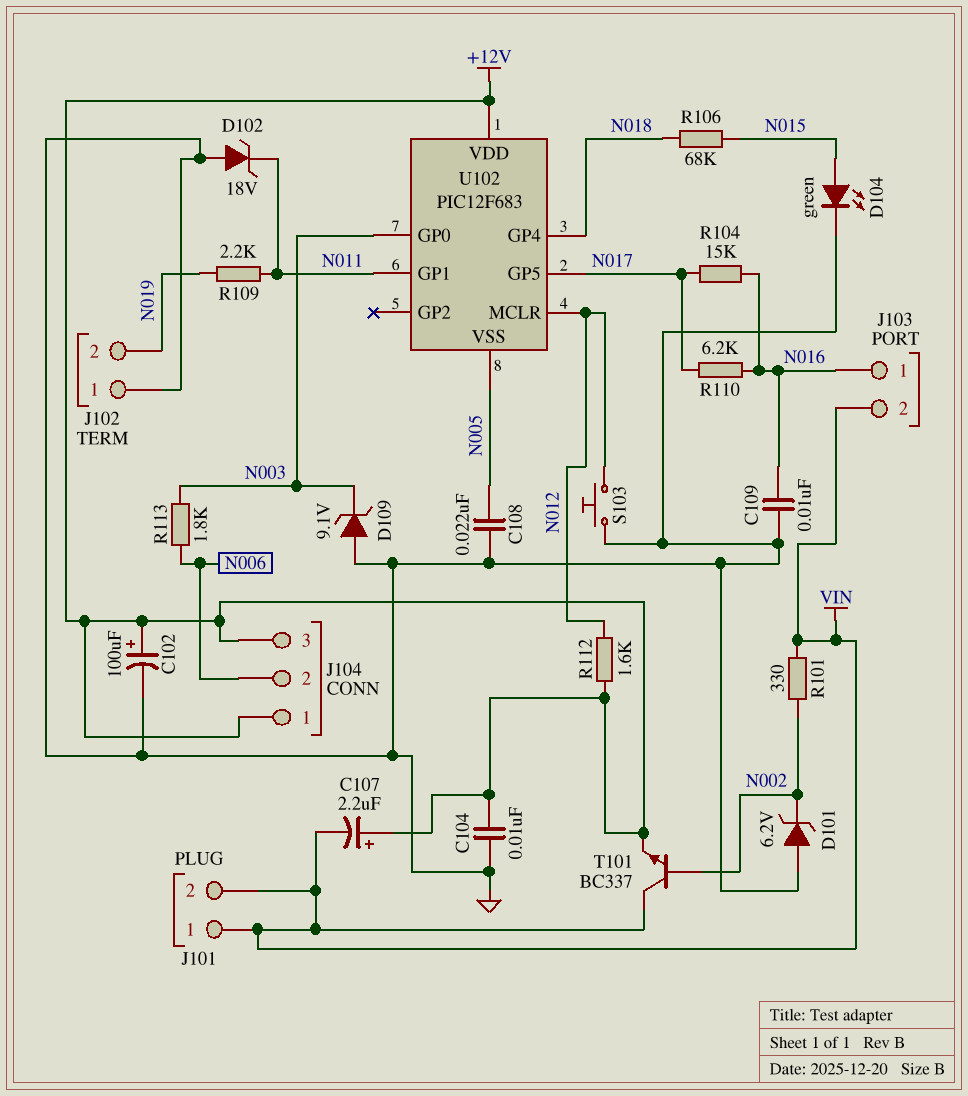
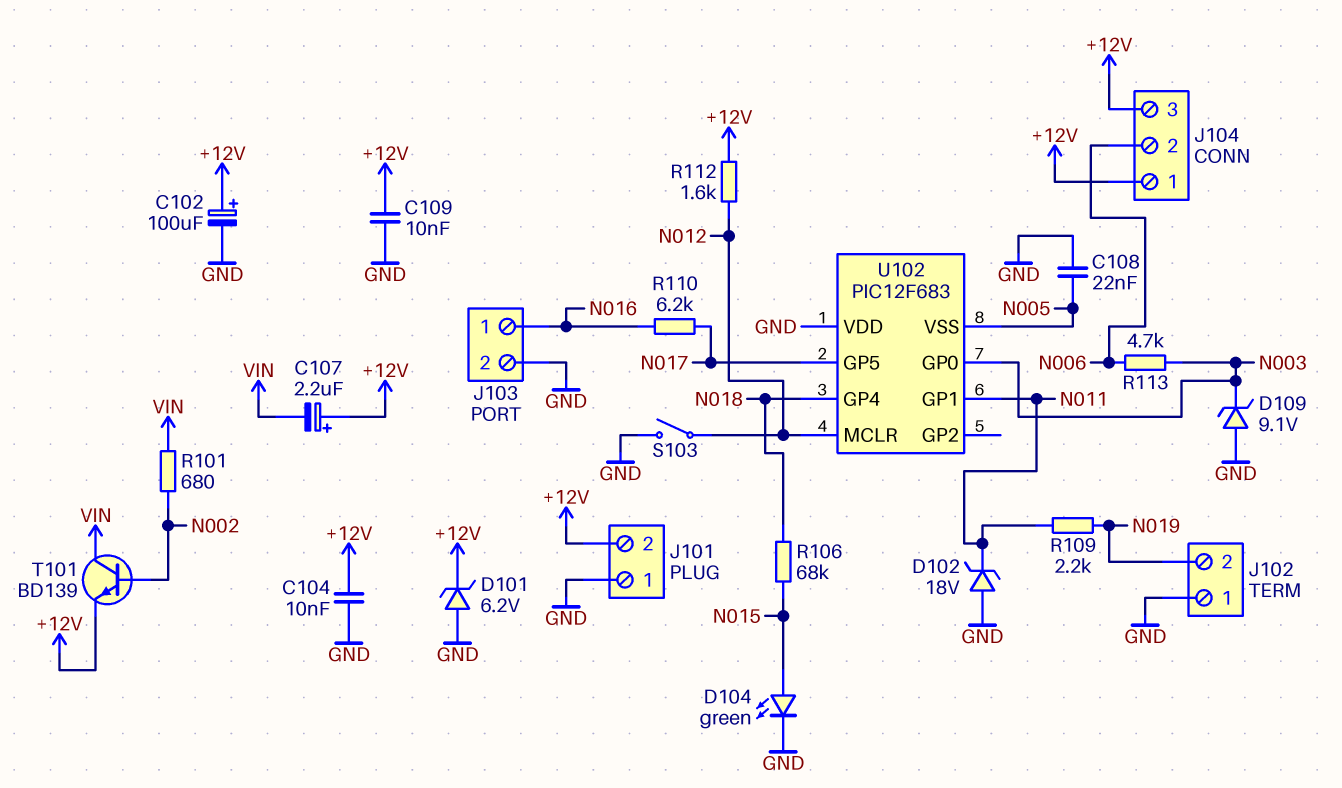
C109: 10nF (GND, N016) -> 10nF (+12V, GND)
D101: zener 6.2V (A GND, K N002) -> zener 6.2V (A GND, K +12V)
J101 pin 1: VIN -> GND
J101 pin 2: VIN -> +12V
J103 pin 2: VIN -> GND
R101: 330 (N002, VIN) -> 680 (N002, VIN)
R104: 15k (N016, N017) -> none
R113: 1.8k (N003, N006) -> 4.7k (N003, N006)
S103: button (GND, N012) -> switch (GND, N012)
T101: NPN BC337 (B N002, C VIN, E +12V) -> NPN BD139 (B N002, C VIN, E +12V)
U102 pin VDD: +12V -> GND

